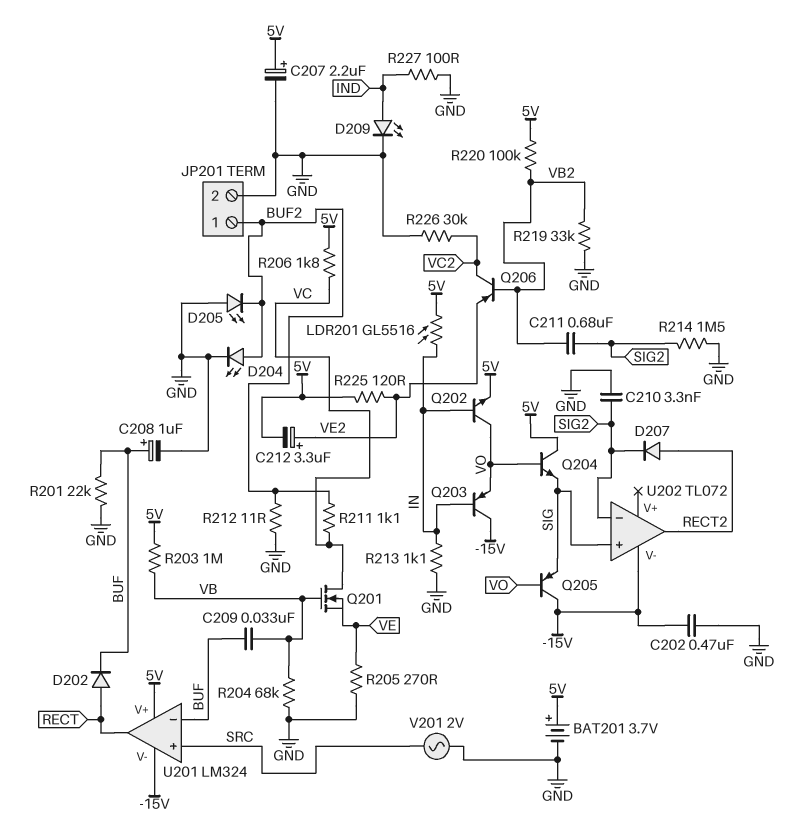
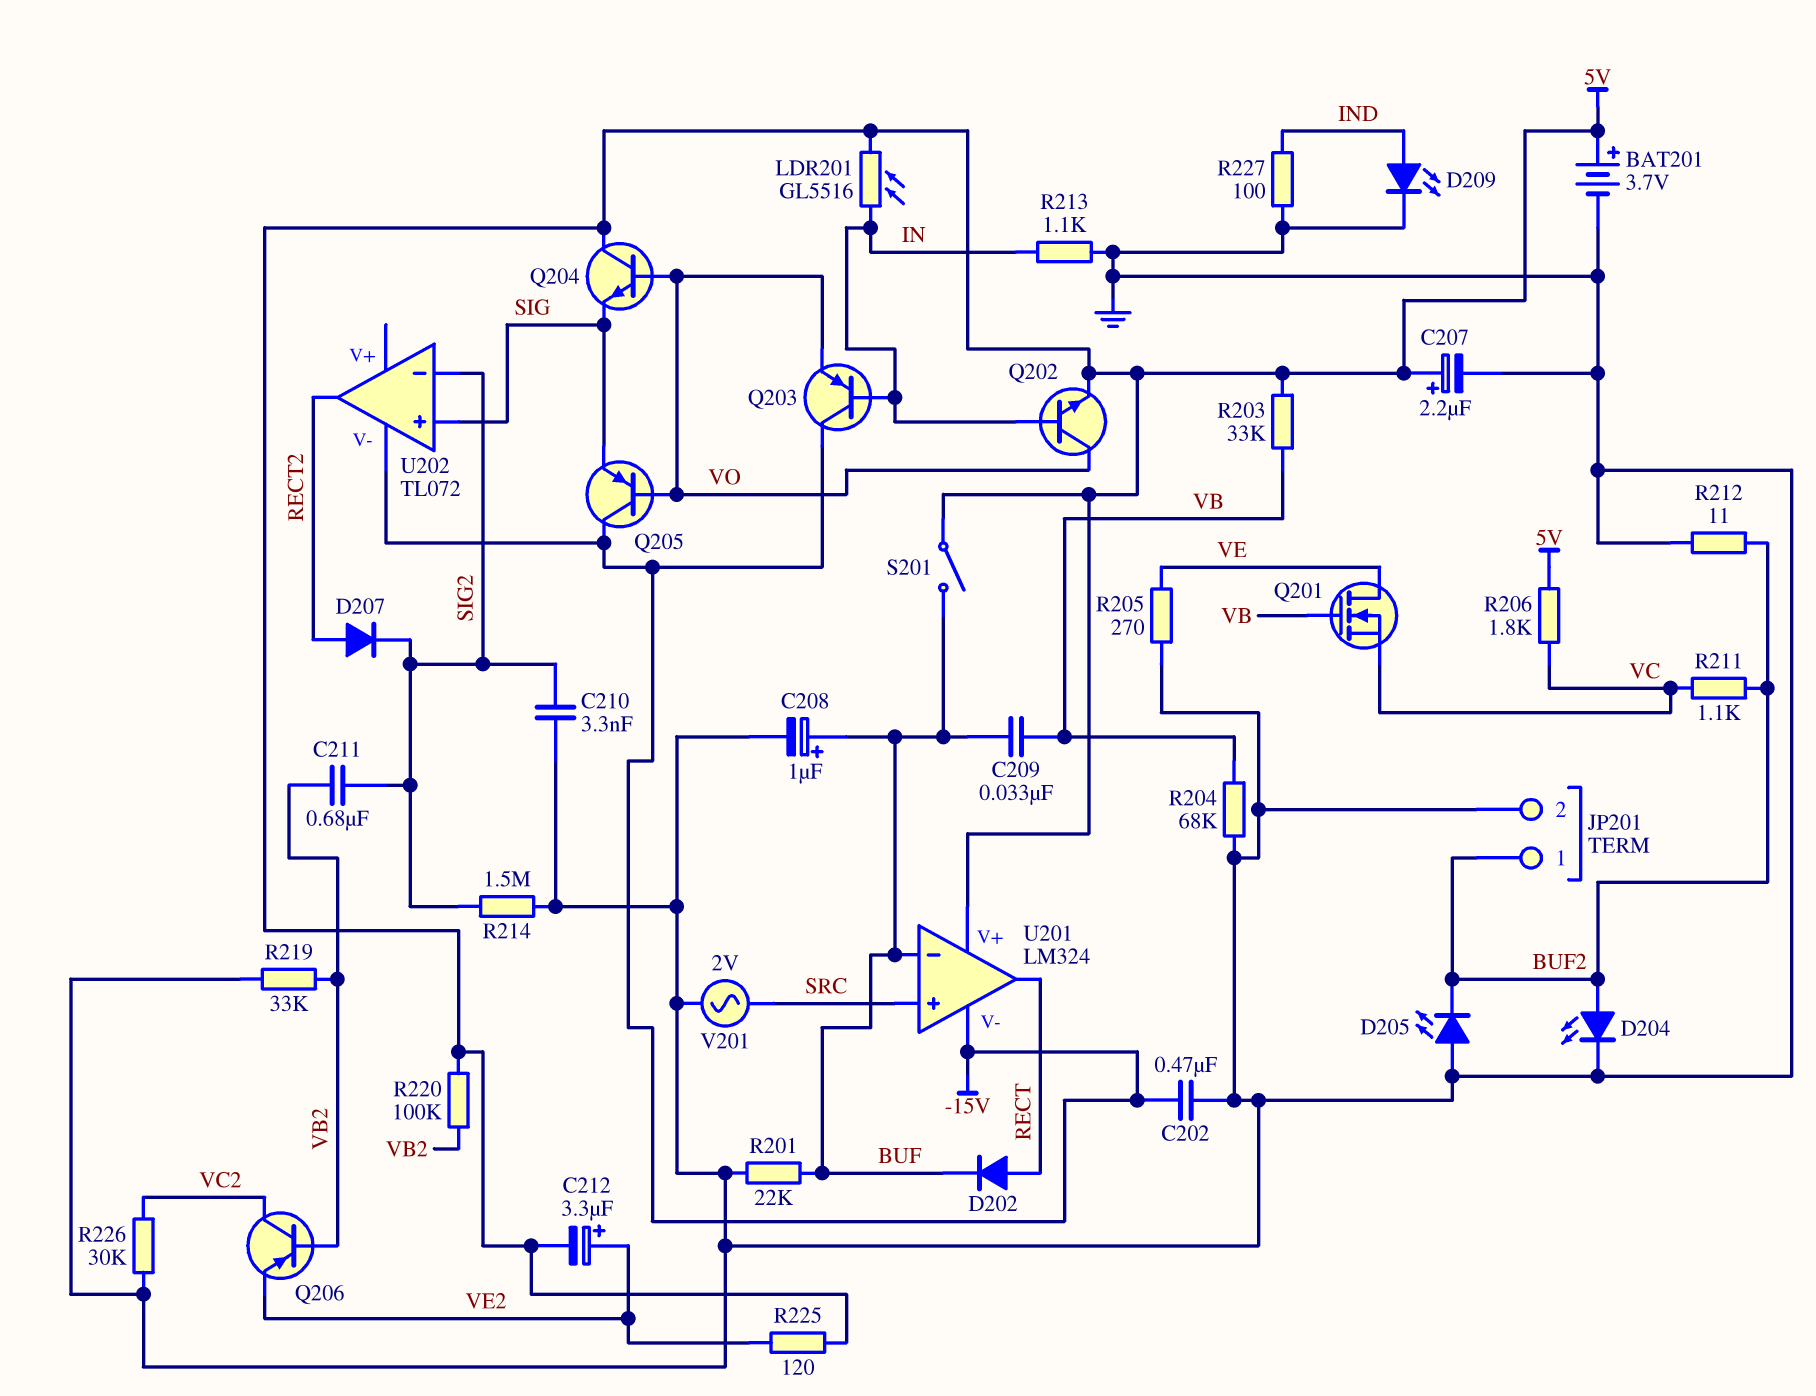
Q201: NMOS (G VB, D VC, S VE) -> NMOS (G VB, D VE, S VC)
R203: 1M (5V, VB) -> 33k (5V, VB)
S201: none -> switch (5V, BUF)

